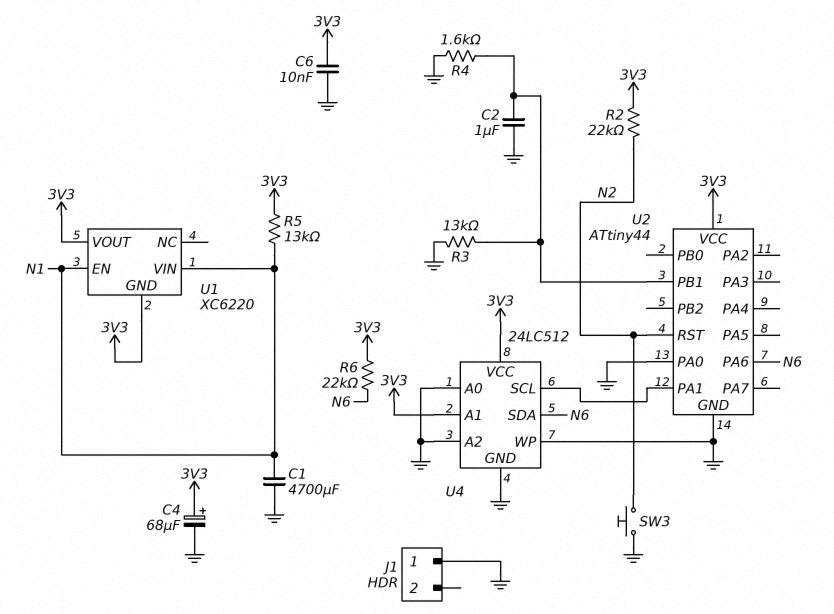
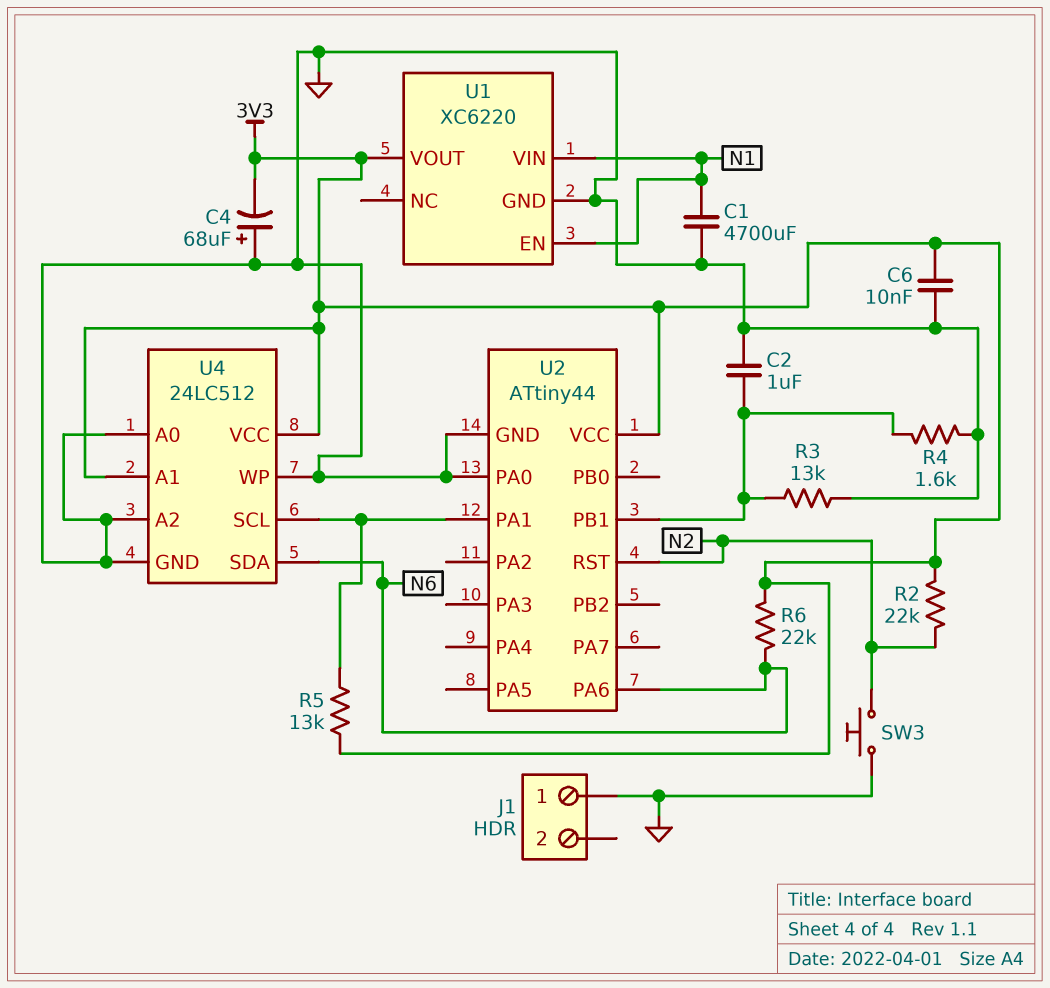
C4: 68uF (plus 3V3, minus GND) -> 68uF (plus GND, minus 3V3)
R5: 13k (3V3, N1) -> 13k (3V3, U2/PA1)
U1 pin GND: 3V3 -> GND

